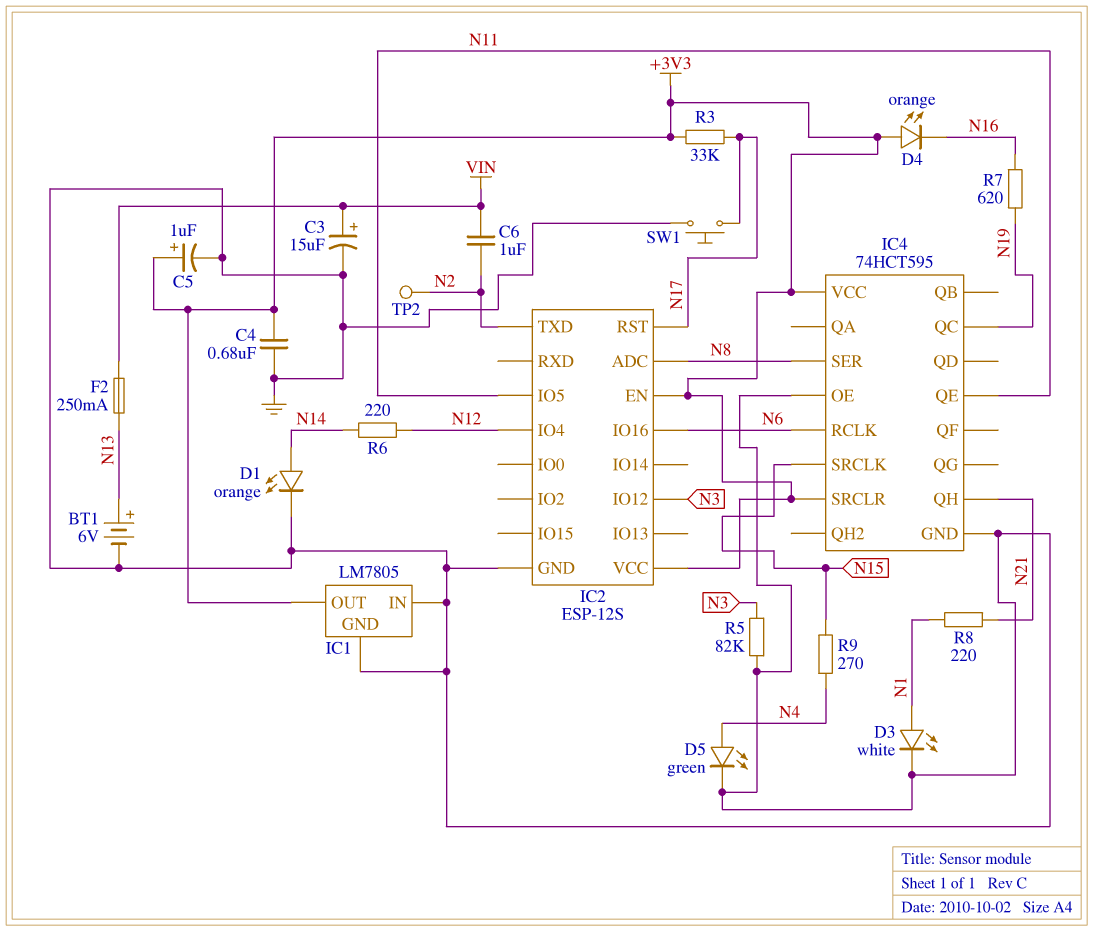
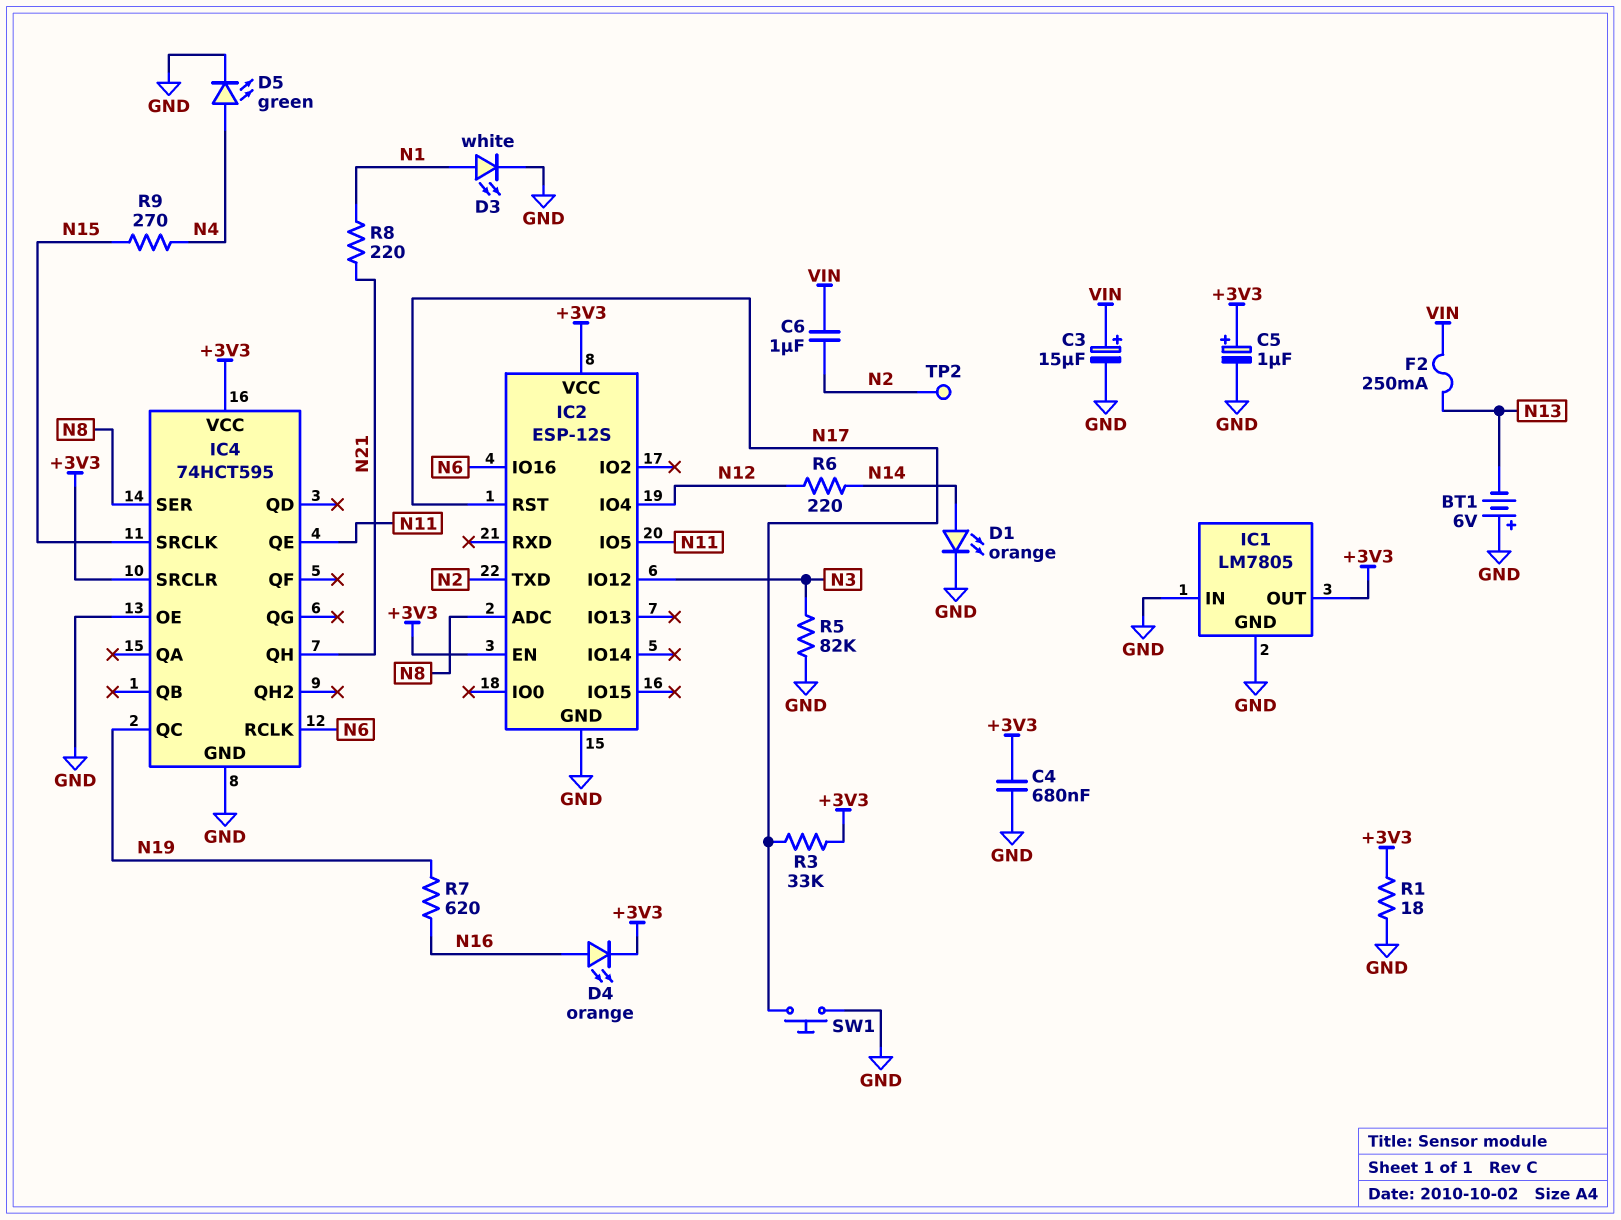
BT1: 6V (plus N13, minus GND) -> 6V (plus GND, minus N13)
D4: LED orange (A +3V3, K N16) -> LED orange (A N16, K +3V3)
R1: none -> 18 (+3V3, GND)

